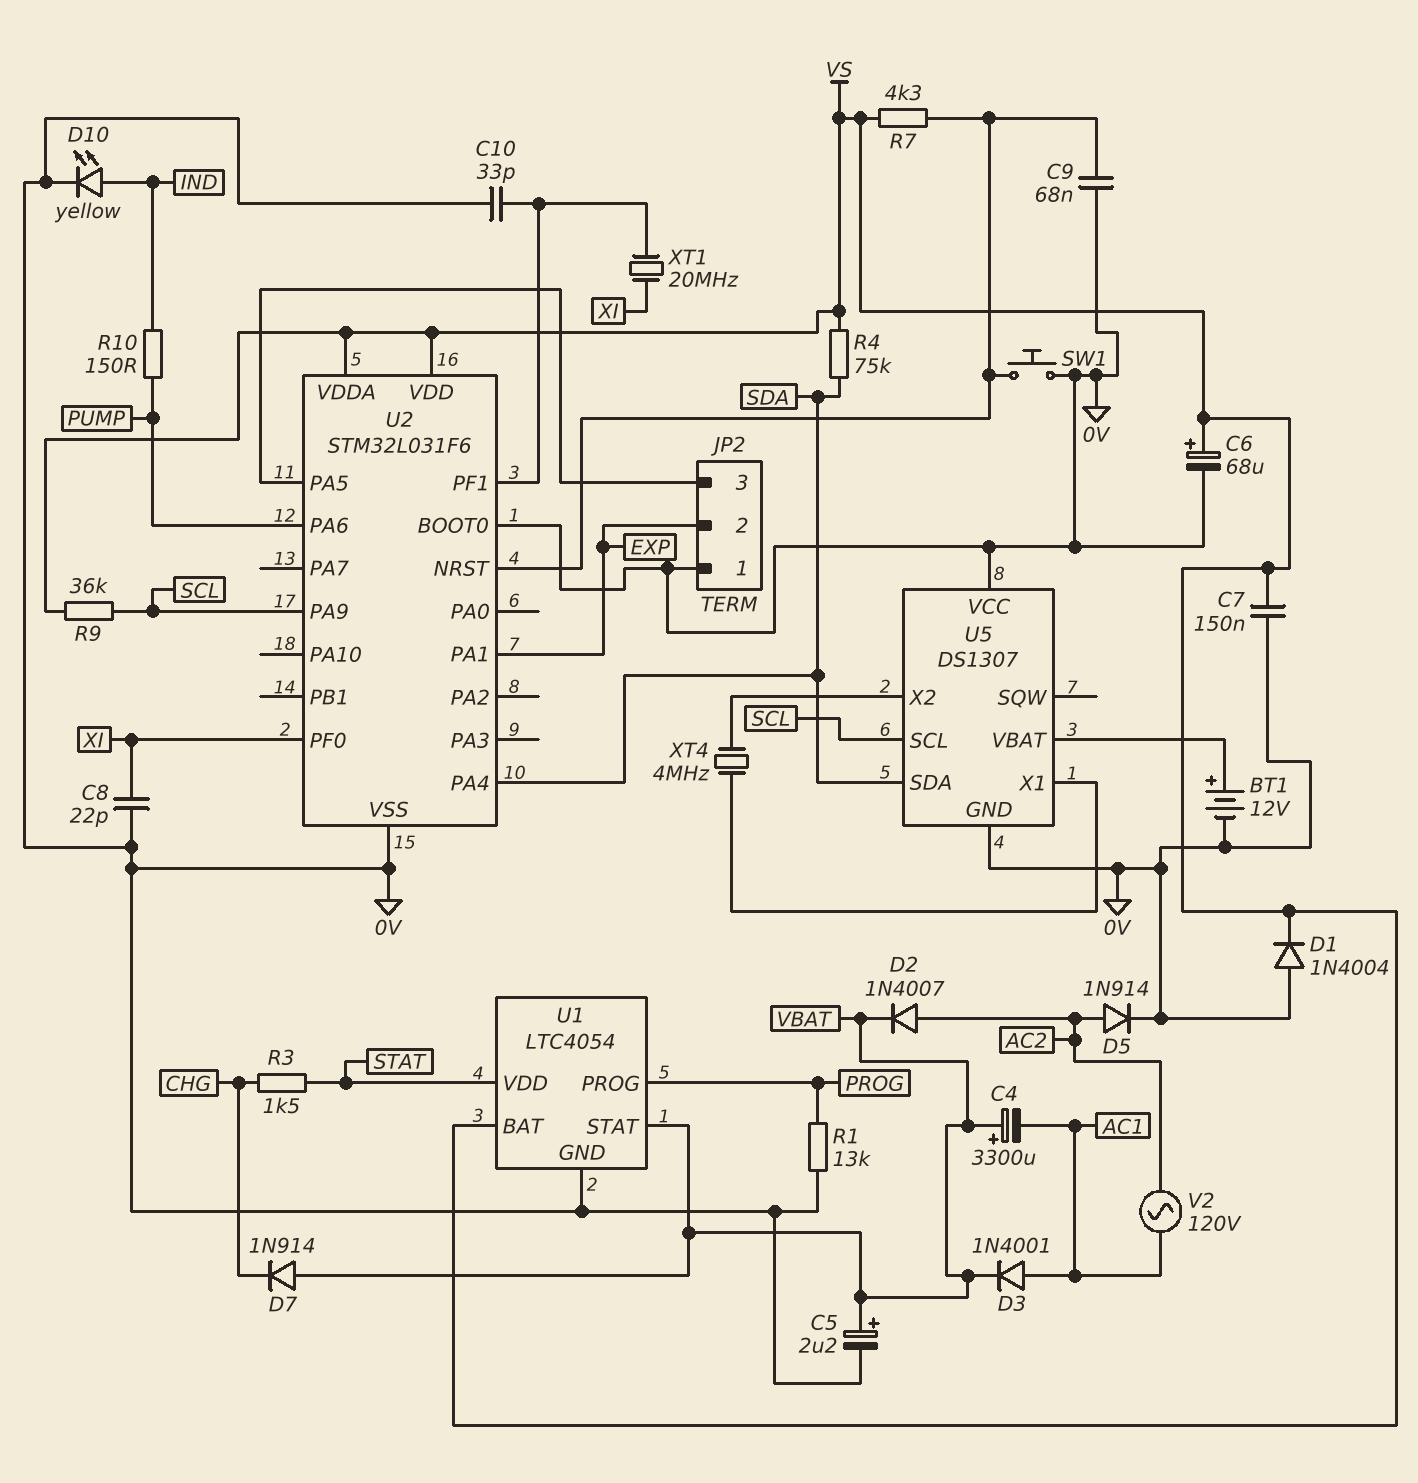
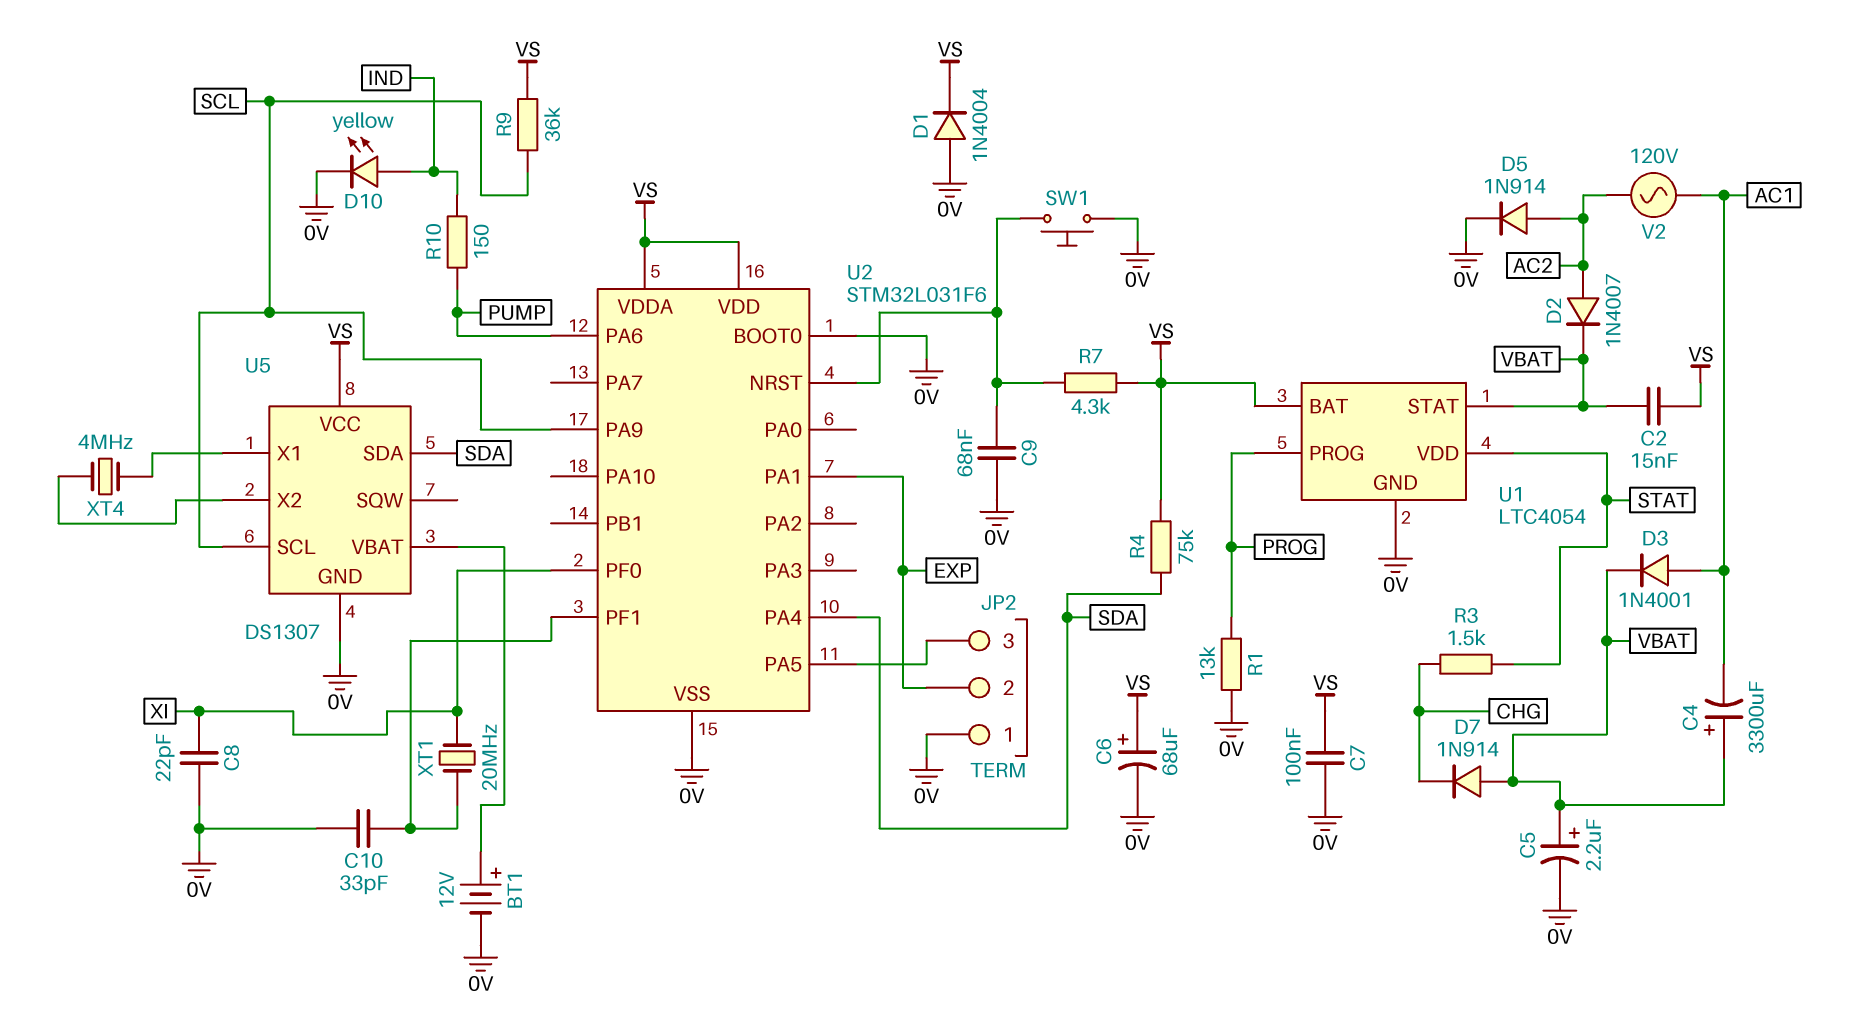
C2: none -> 15nF (VBAT, VS)
C7: 150nF (0V, VS) -> 100nF (0V, VS)
U5 pin VCC: 0V -> VS

